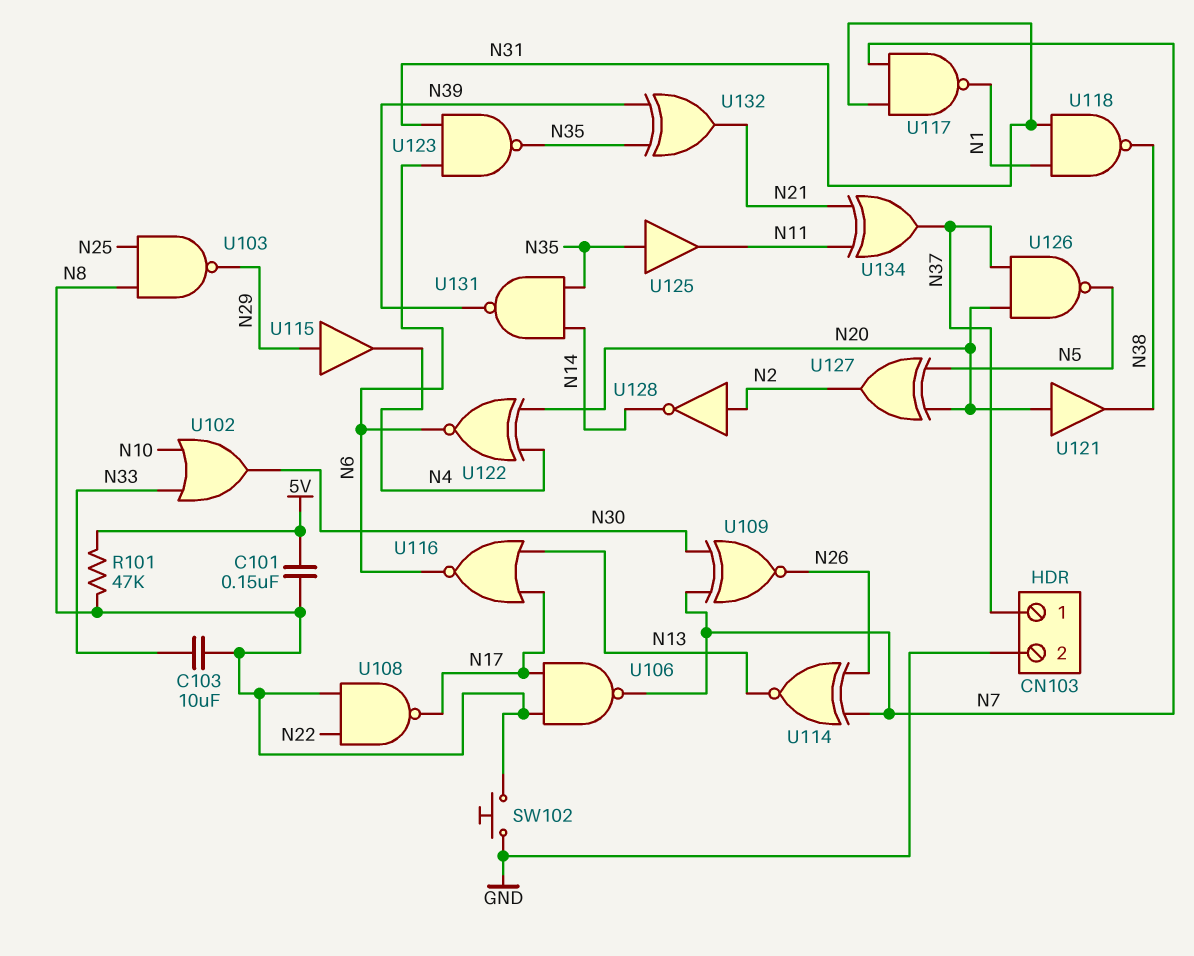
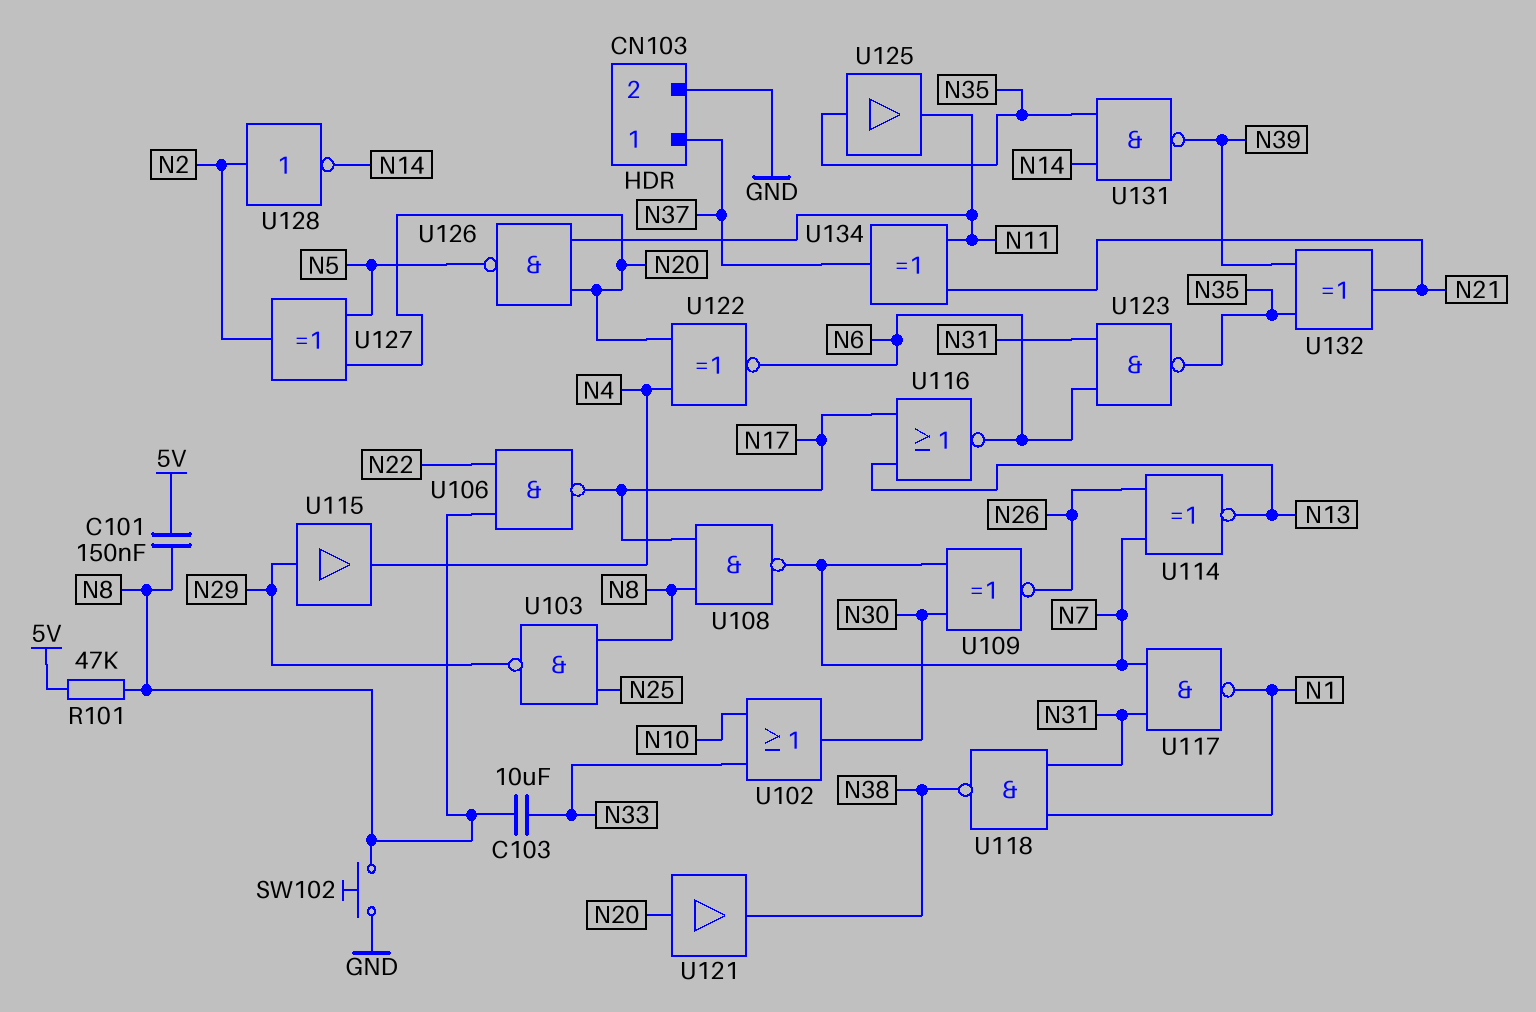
U106: NAND (in N8, in N17, out N7) -> NAND (in N8, in N22, out N17)
U108: NAND (in N8, in N22, out N17) -> NAND (in N8, in N17, out N7)
U126: NAND (in N20, in N37, out N5) -> NAND (in N11, in N20, out N5)

